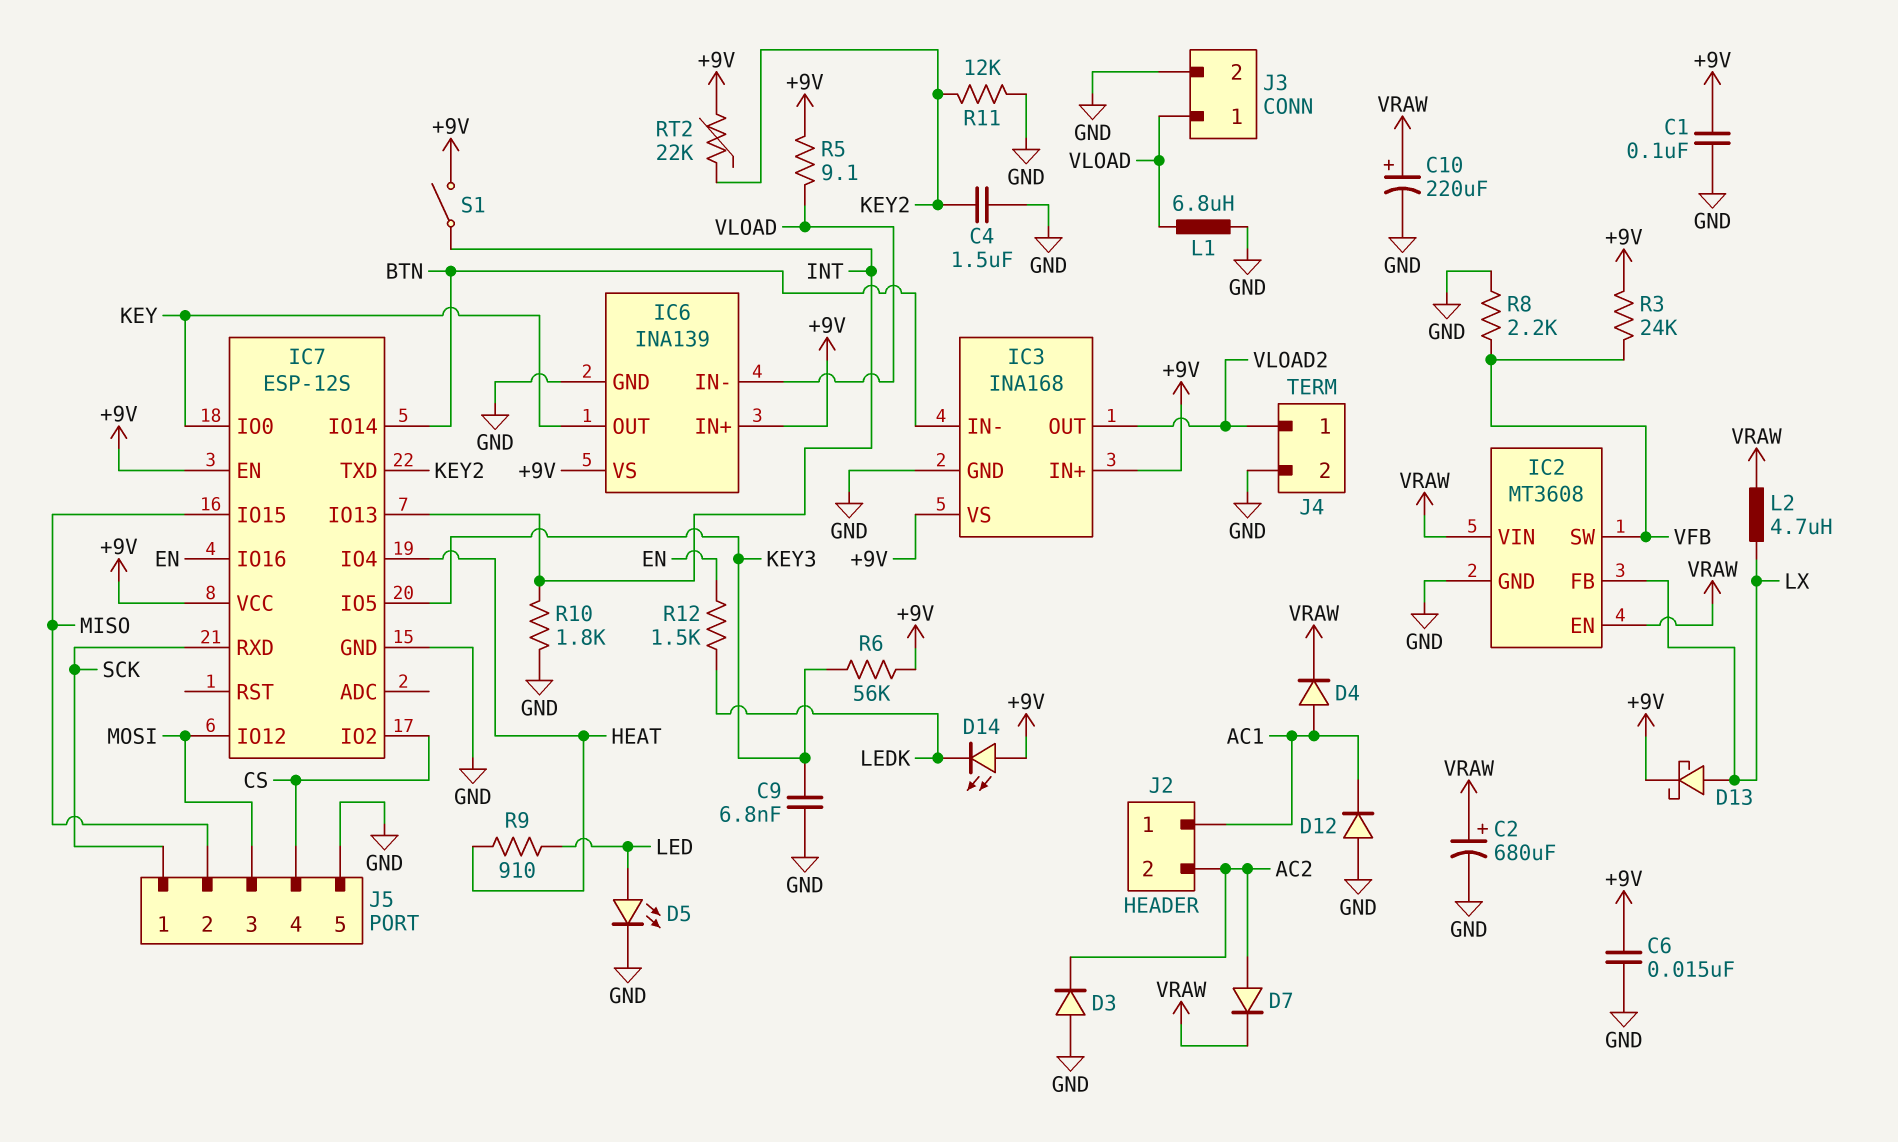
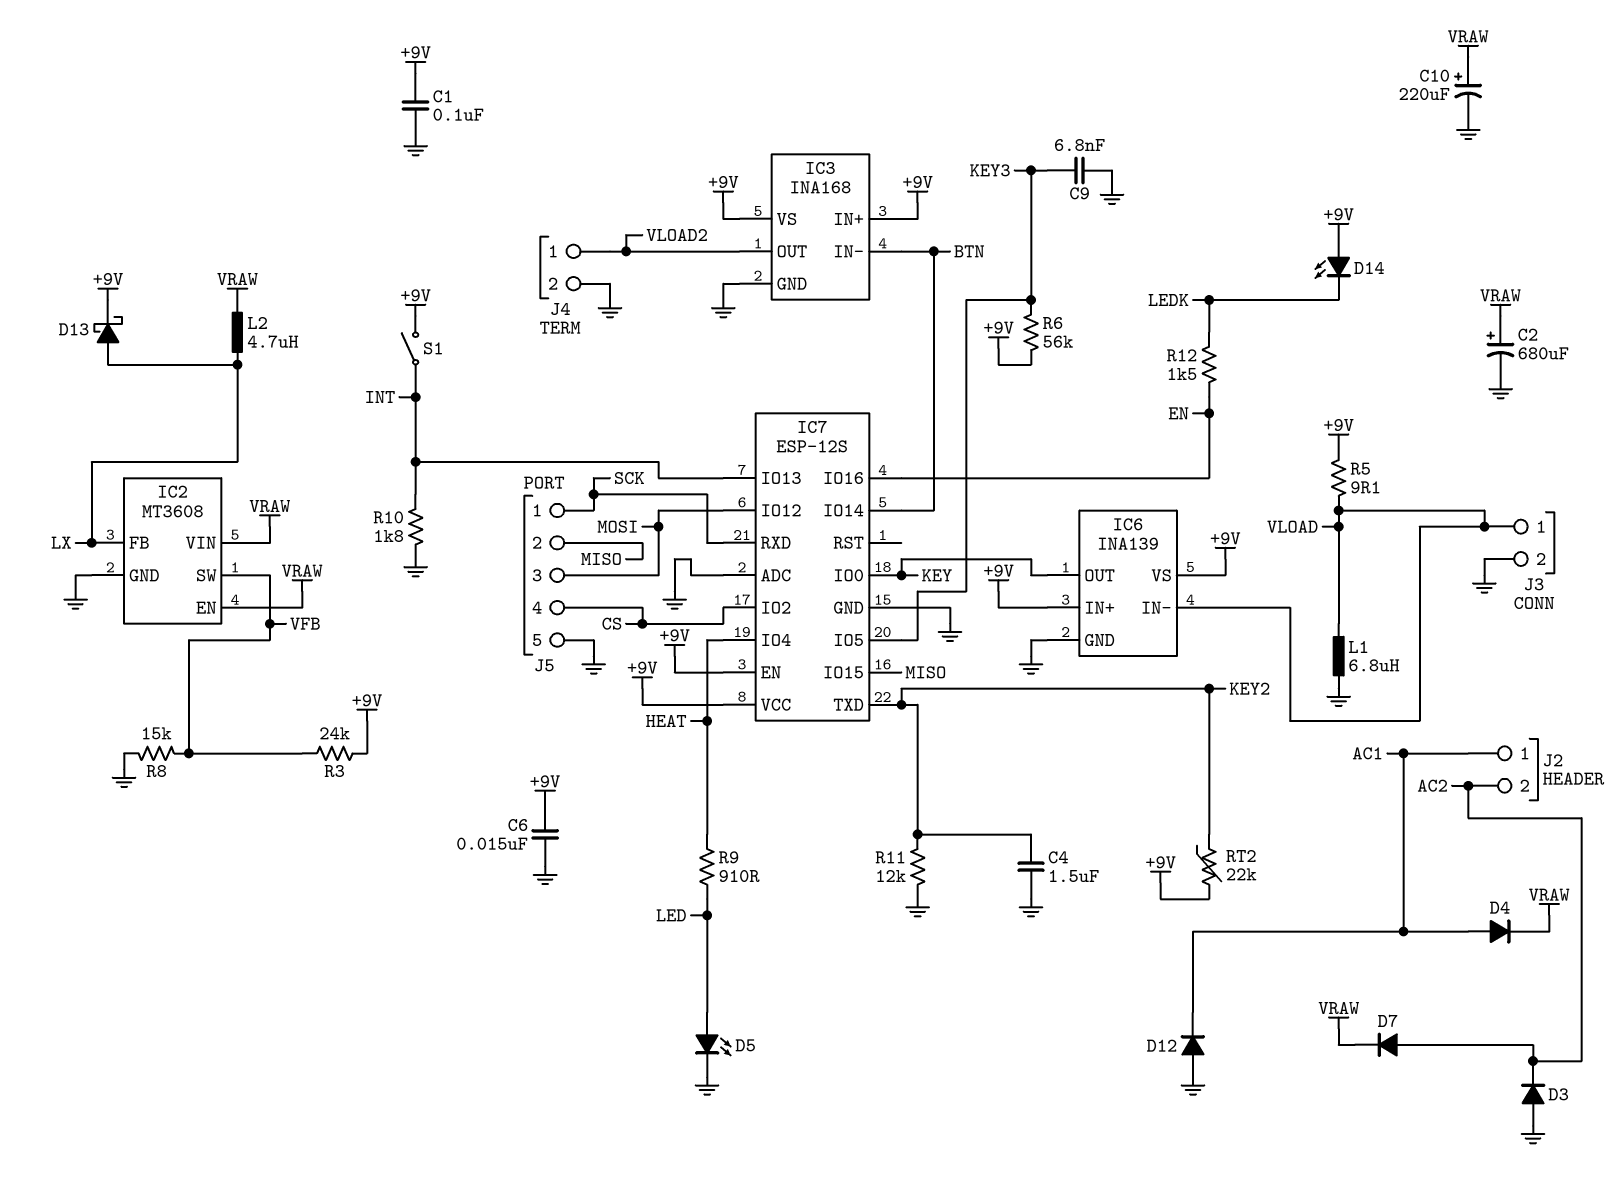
IC7 pin ADC: none -> GND
R8: 2.2k (GND, VFB) -> 15k (GND, VFB)

